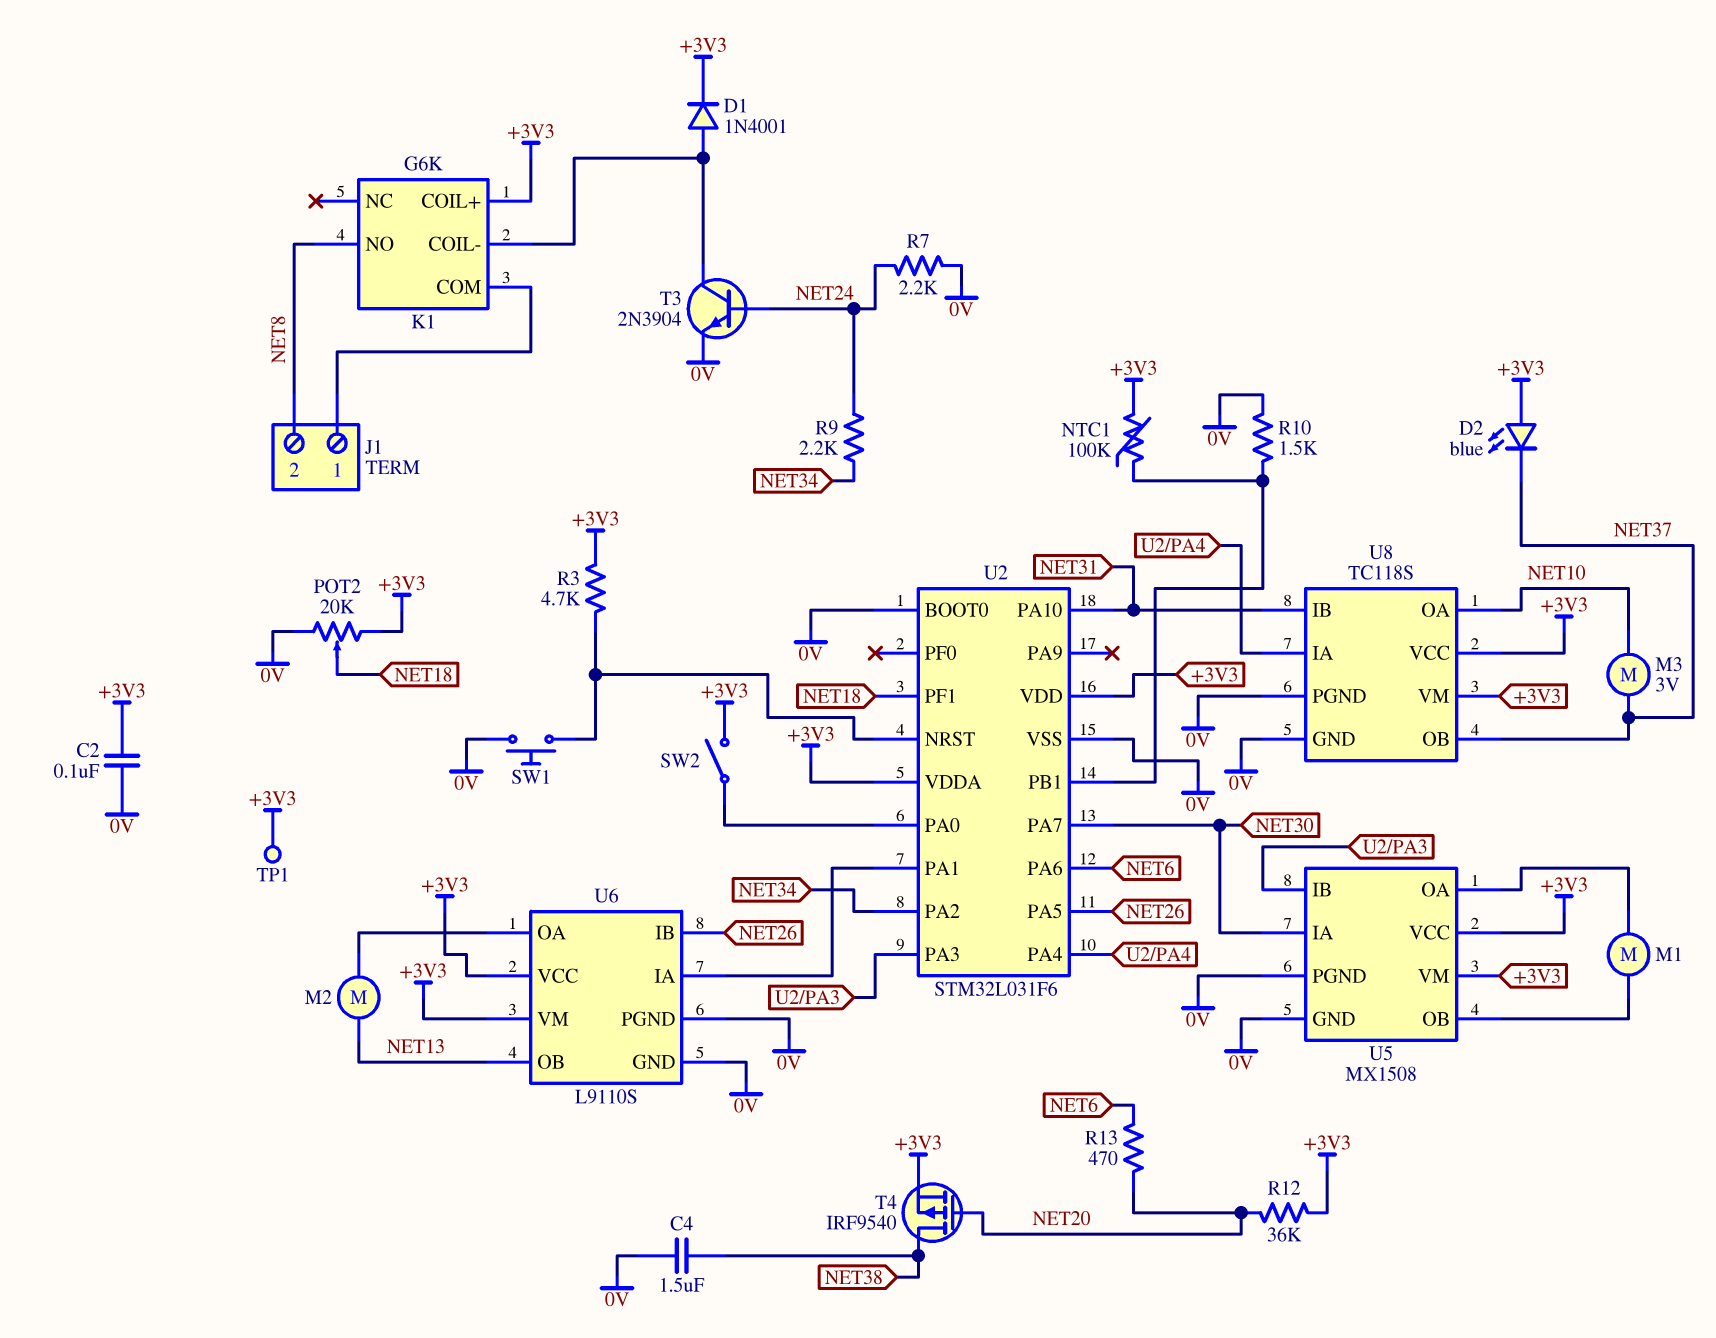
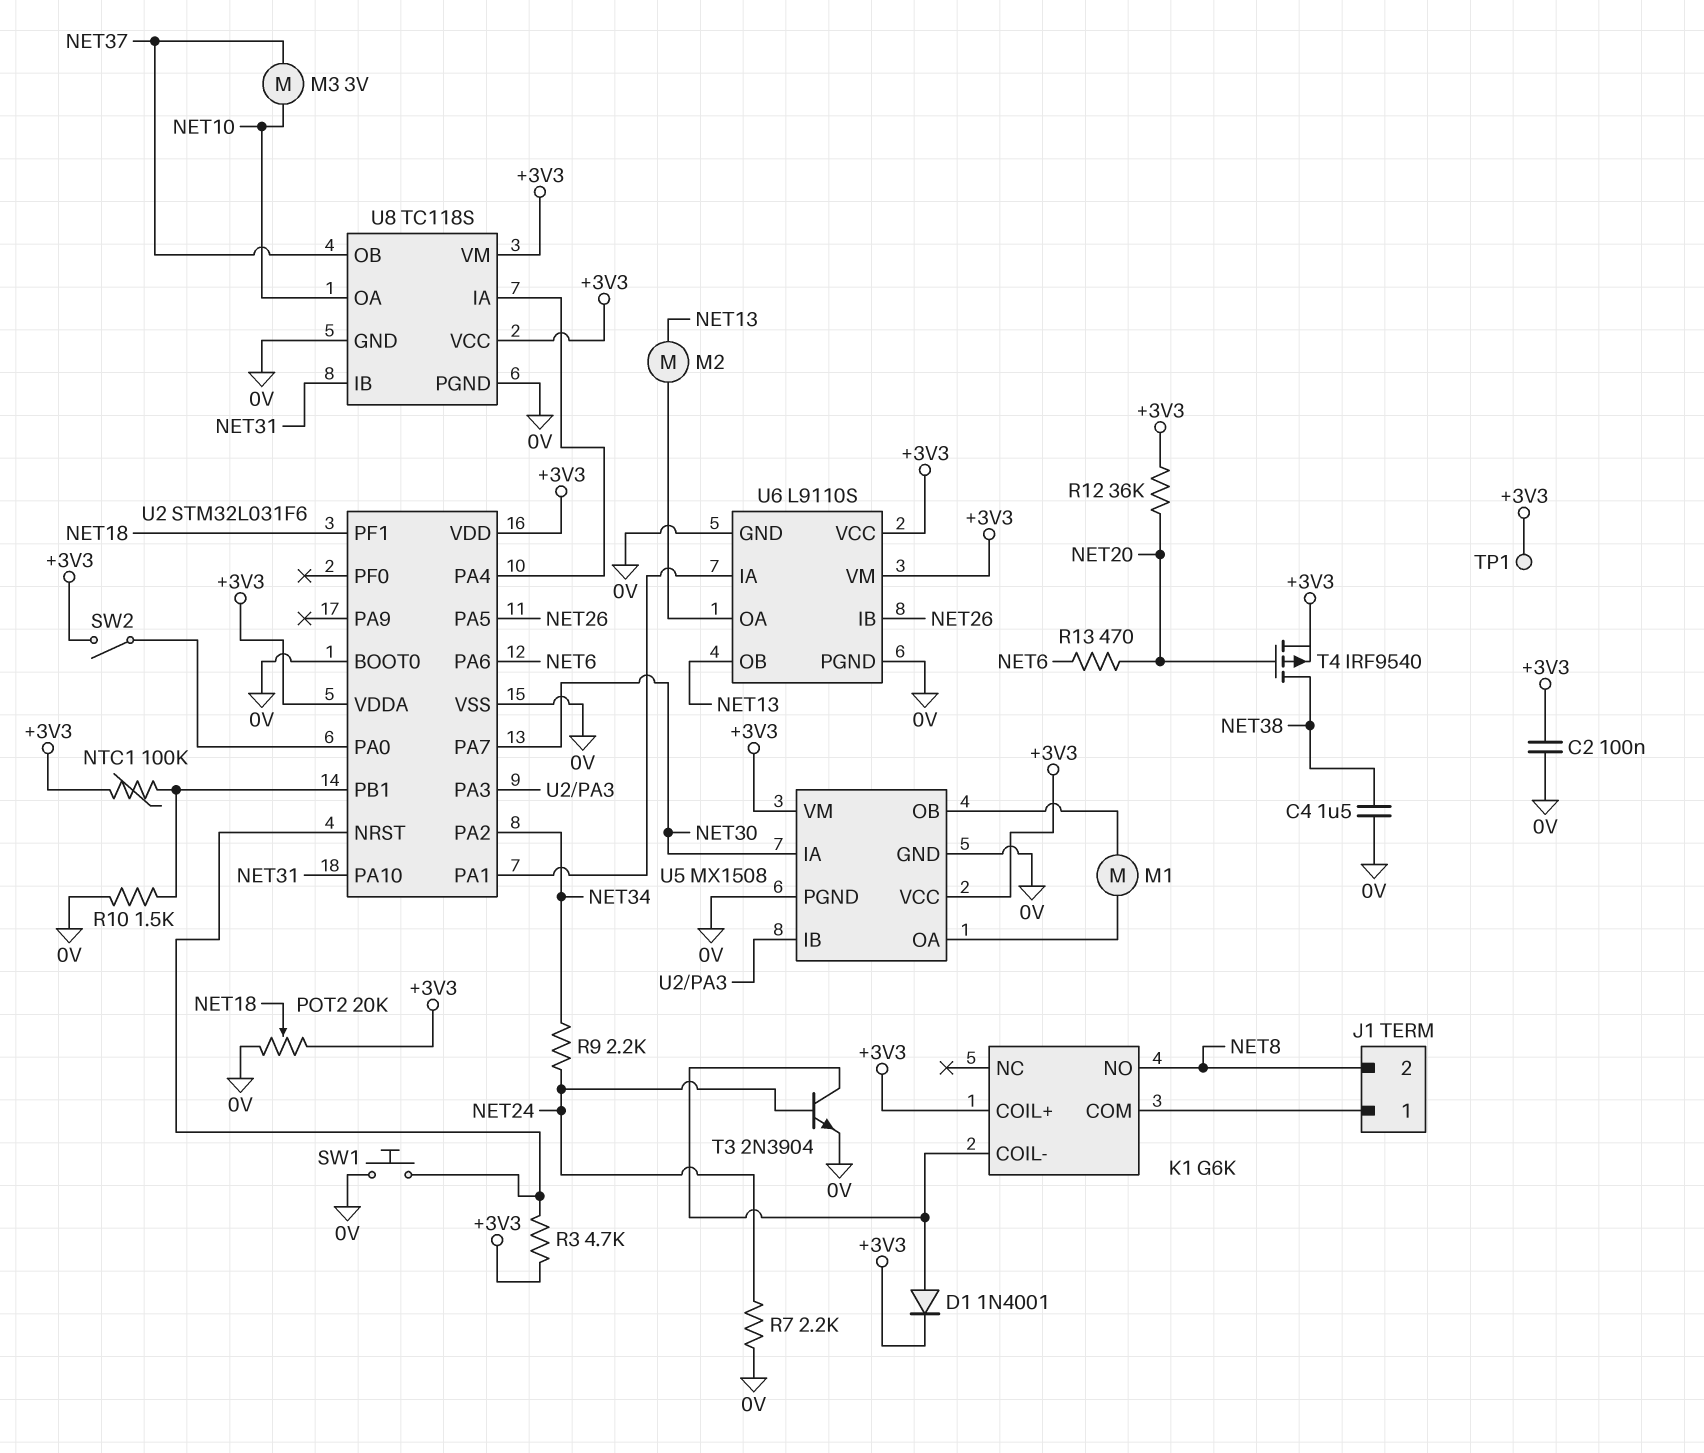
D2: LED blue (A +3V3, K NET37) -> none

